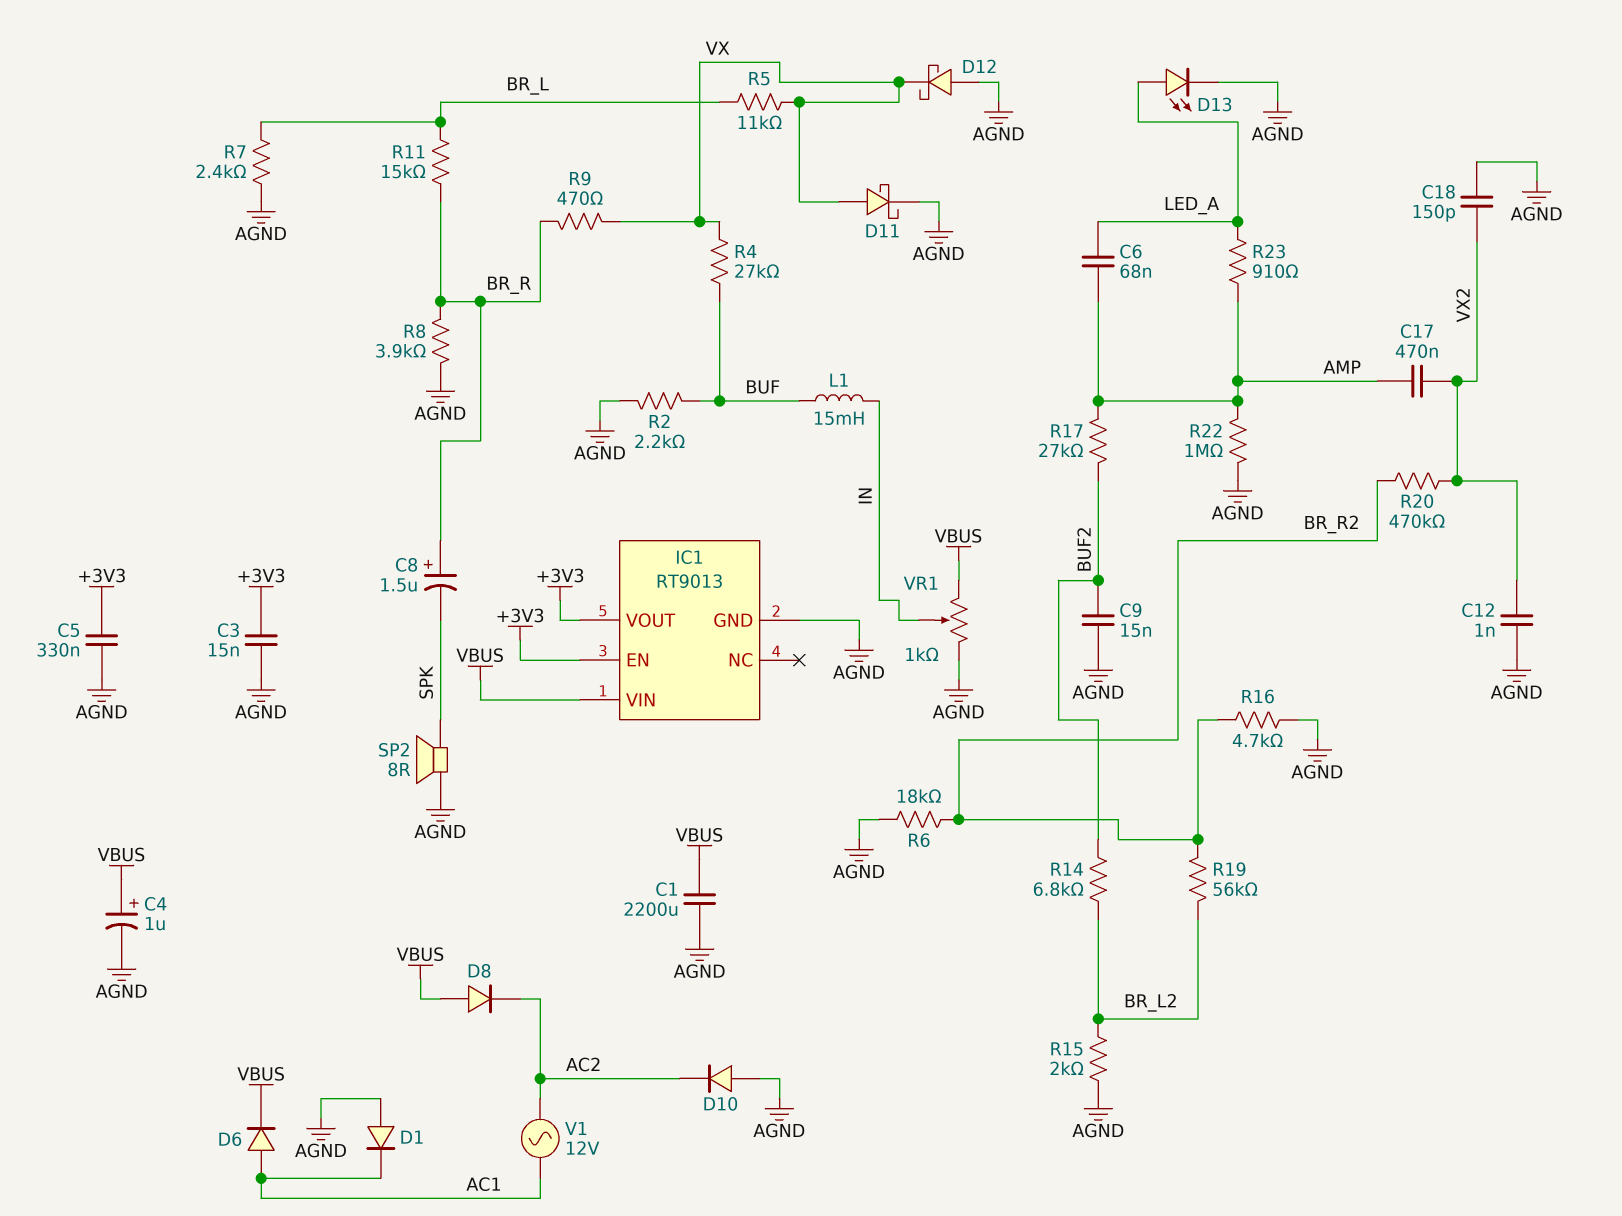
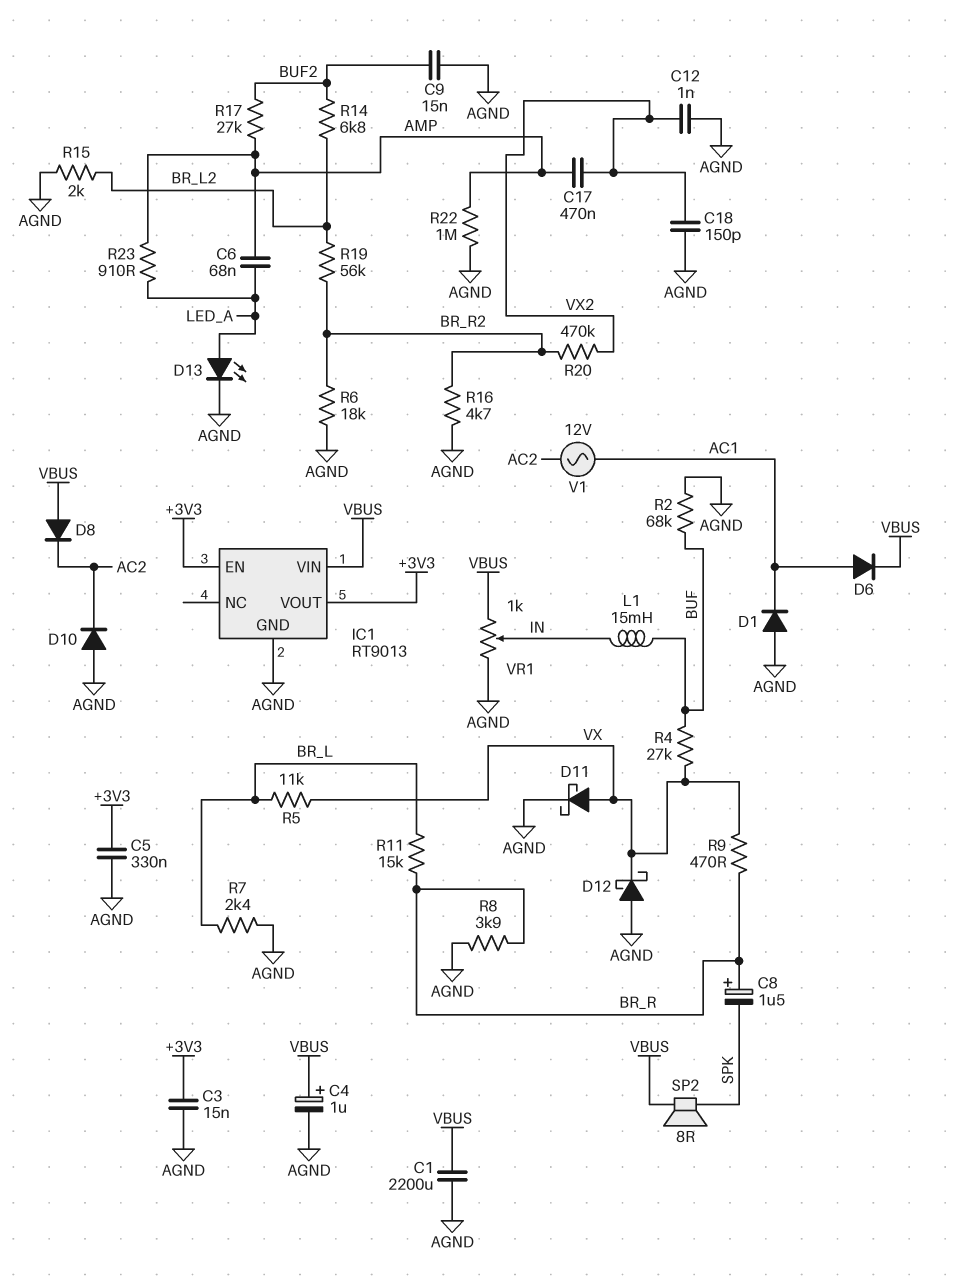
R2: 2.2k (AGND, BUF) -> 68k (AGND, BUF)
SP2: speaker 8R (AGND, SPK) -> speaker 8R (SPK, VBUS)

